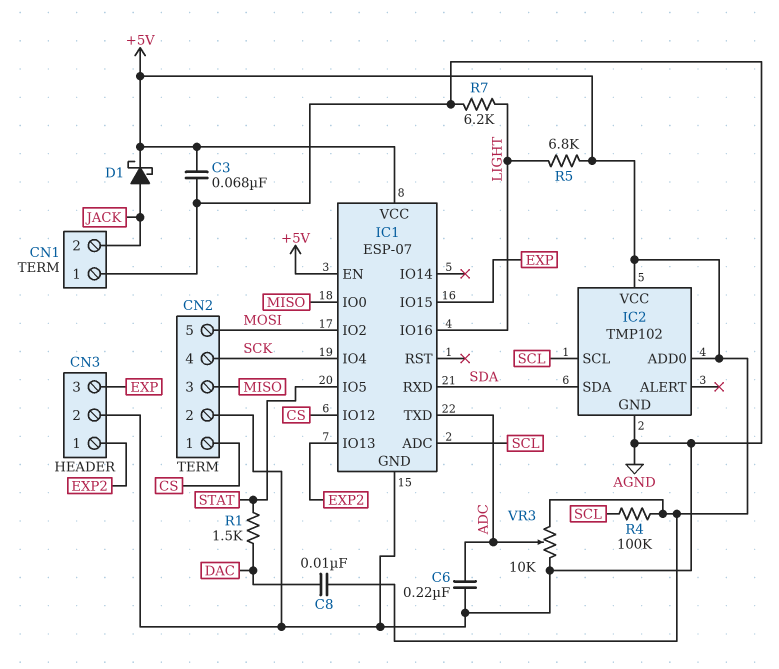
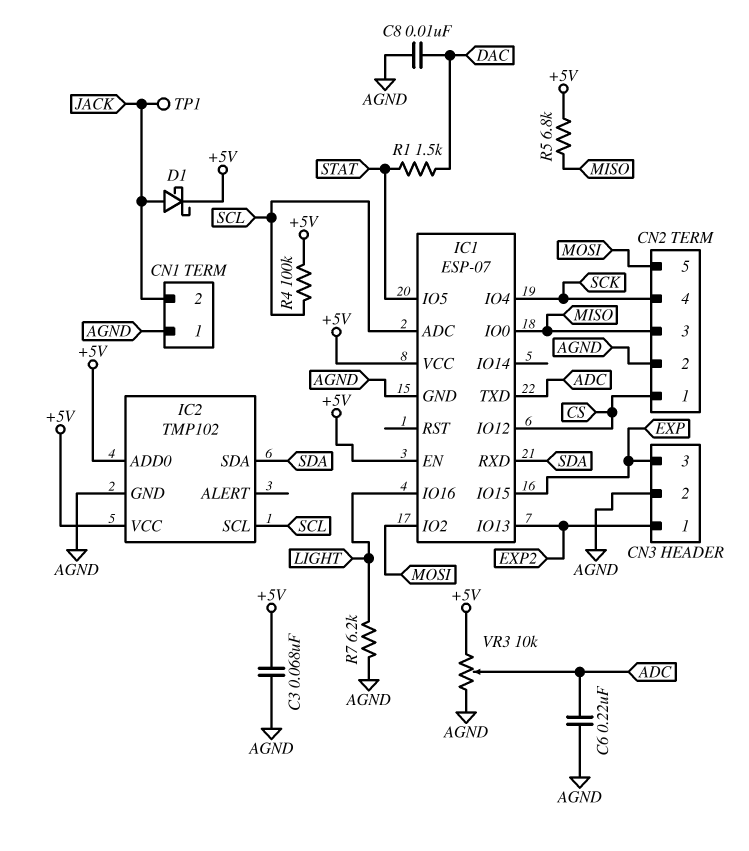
C8: 10nF (+5V, DAC) -> 10nF (AGND, DAC)
R5: 6.8k (+5V, LIGHT) -> 6.8k (+5V, MISO)
TP1: none -> test point (JACK)

